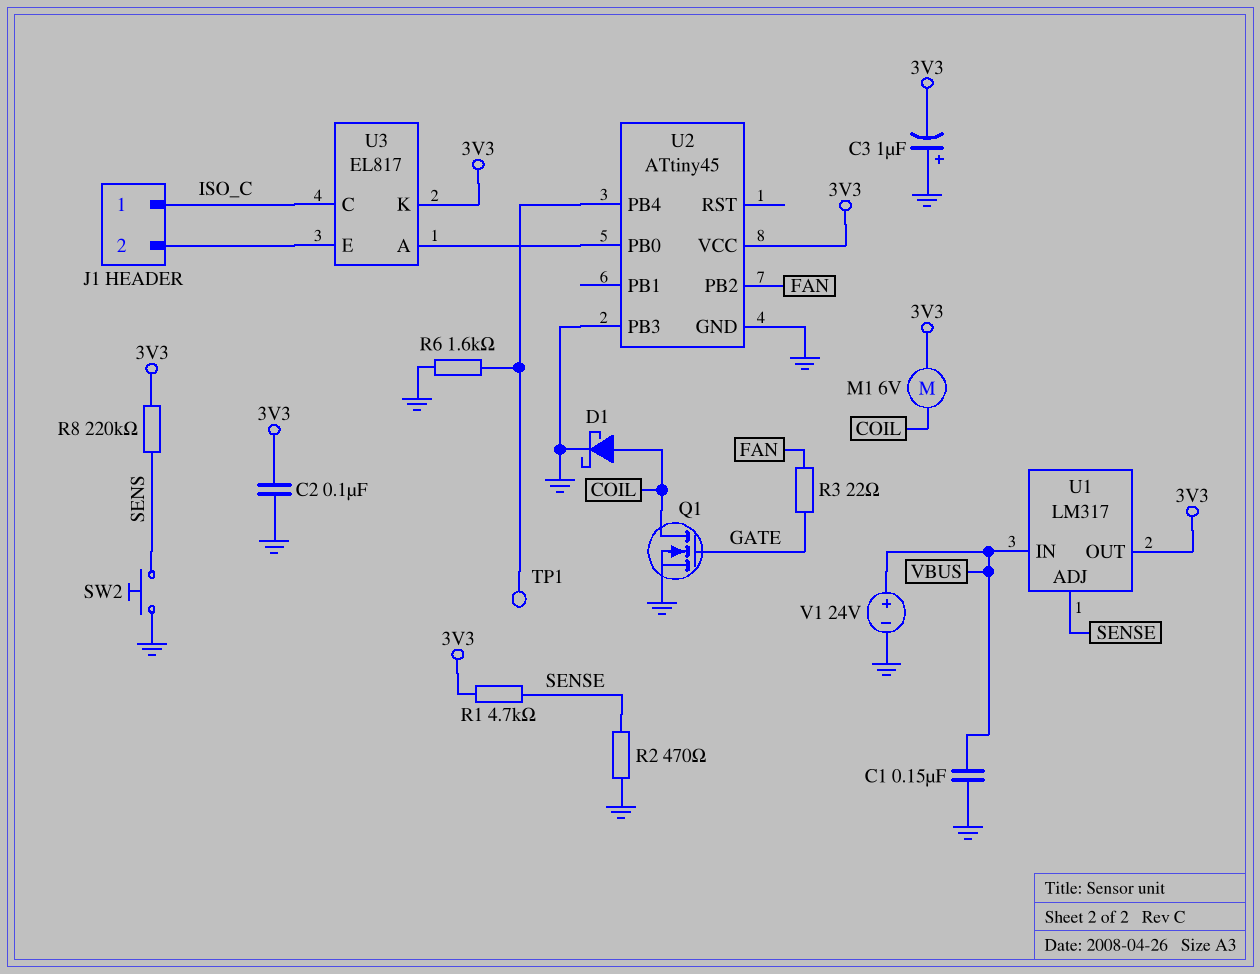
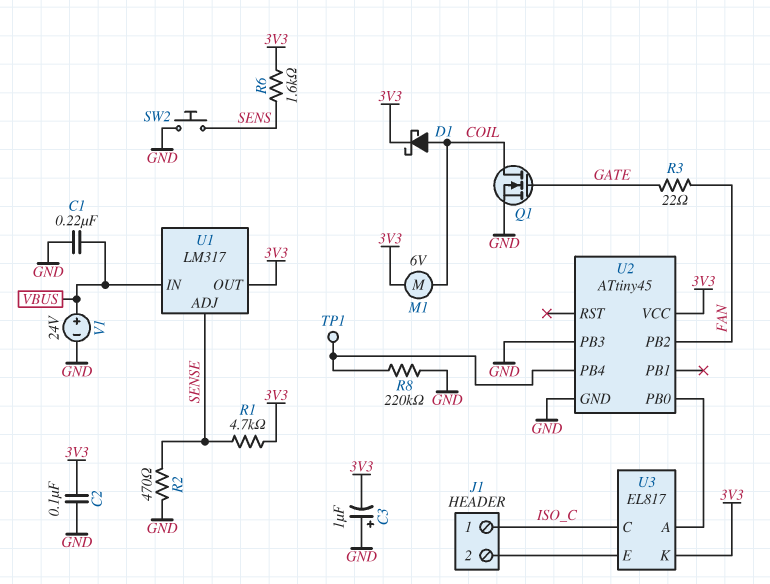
C1: 150nF (GND, VBUS) -> 220nF (GND, VBUS)
D1: schottky (A COIL, K GND) -> schottky (A COIL, K 3V3)
R6: 1.6k (GND, U2/PB4) -> 1.6k (3V3, SENS)
R8: 220k (3V3, SENS) -> 220k (GND, U2/PB4)

